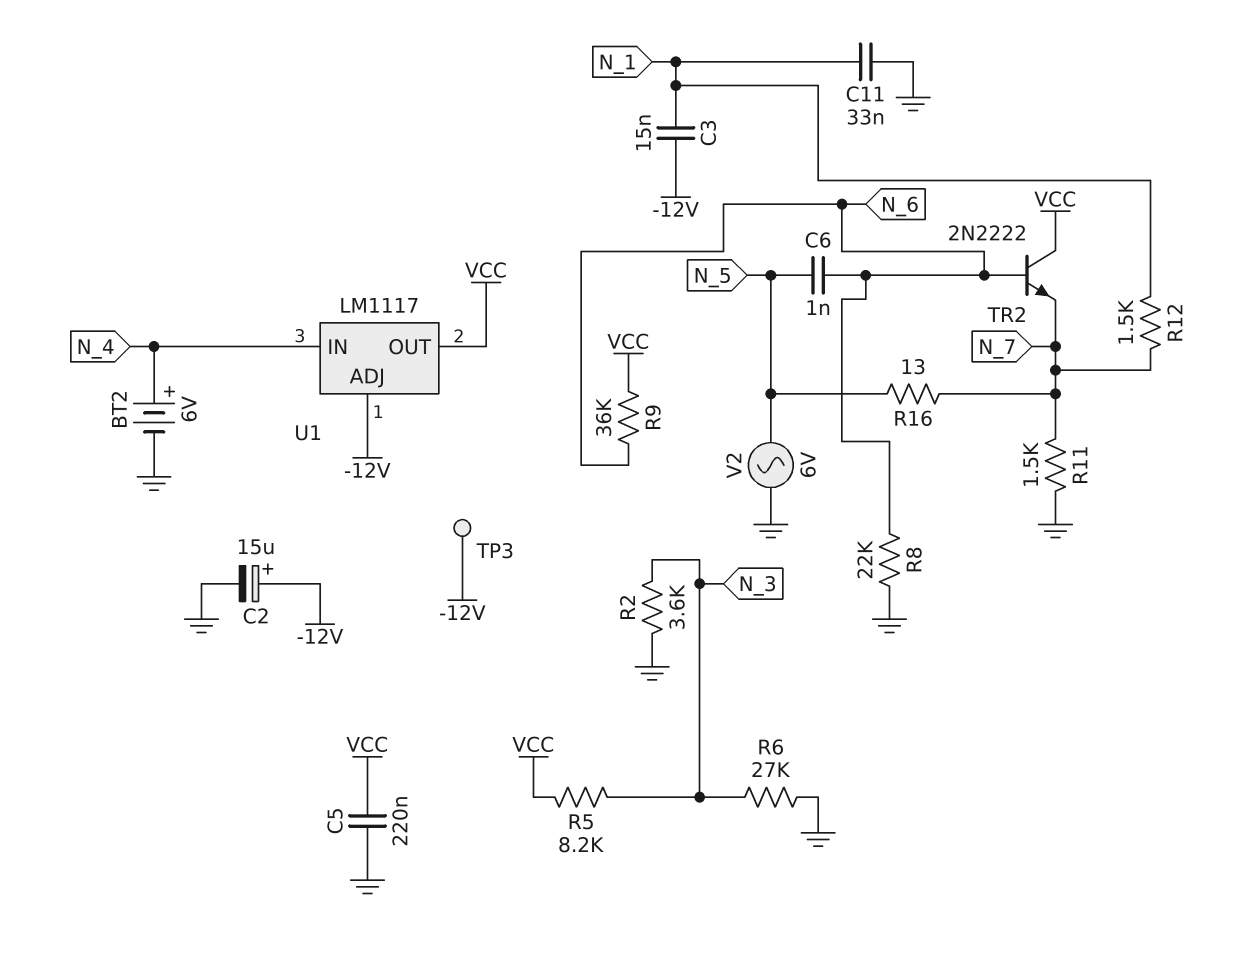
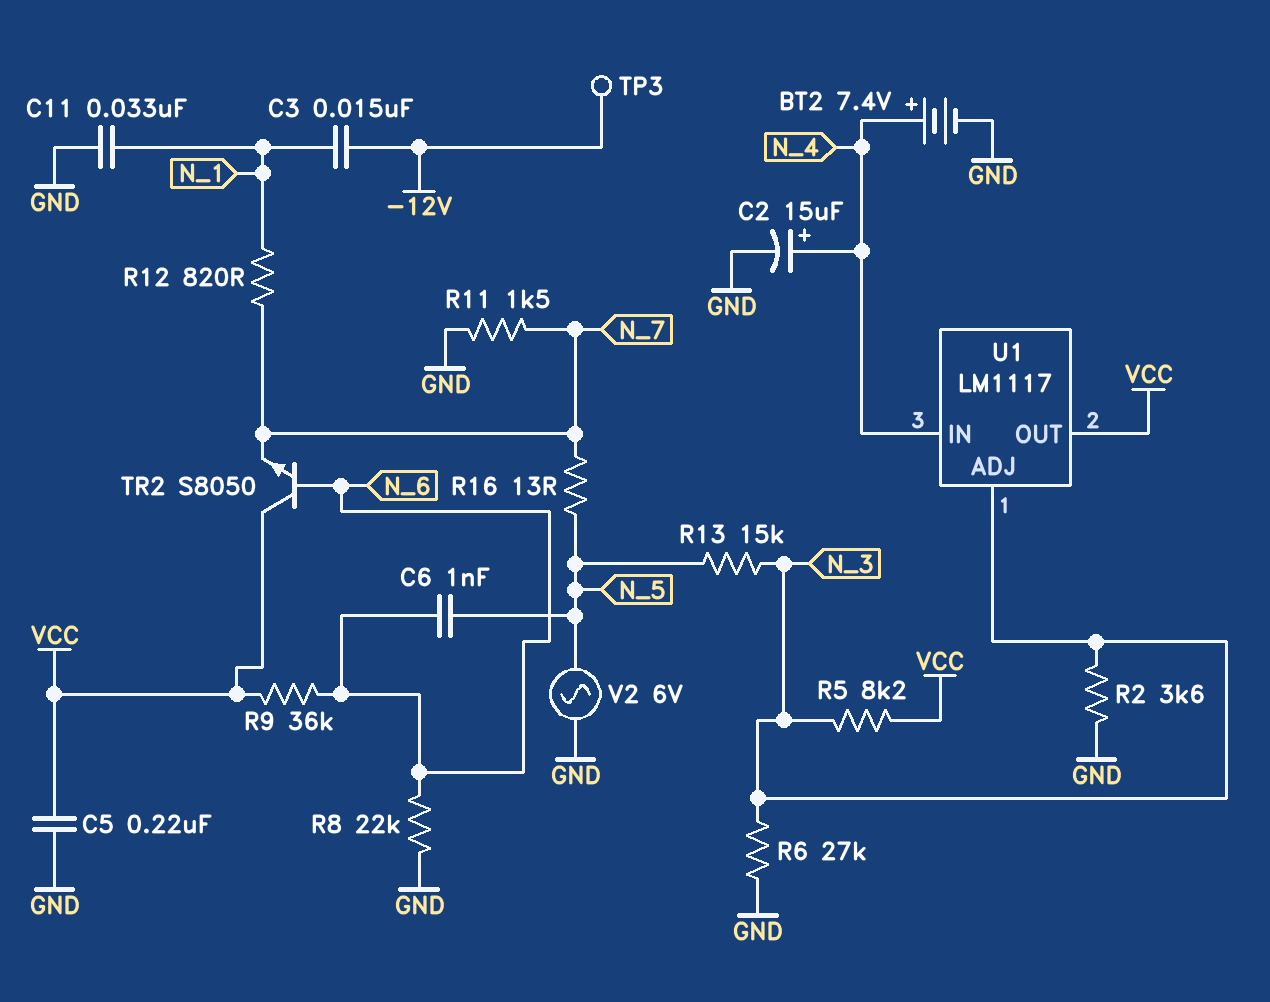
BT2: 6V (plus N_4, minus GND) -> 7.4V (plus N_4, minus GND)
C2: 15uF (plus -12V, minus GND) -> 15uF (plus N_4, minus GND)
R12: 1.5k (N_1, N_7) -> 820 (N_1, N_7)
R13: none -> 15k (N_3, N_5)
TR2: NPN 2N2222 (B N_6, C VCC, E N_7) -> NPN S8050 (B N_6, C VCC, E N_7)
U1 pin ADJ: -12V -> N_3

